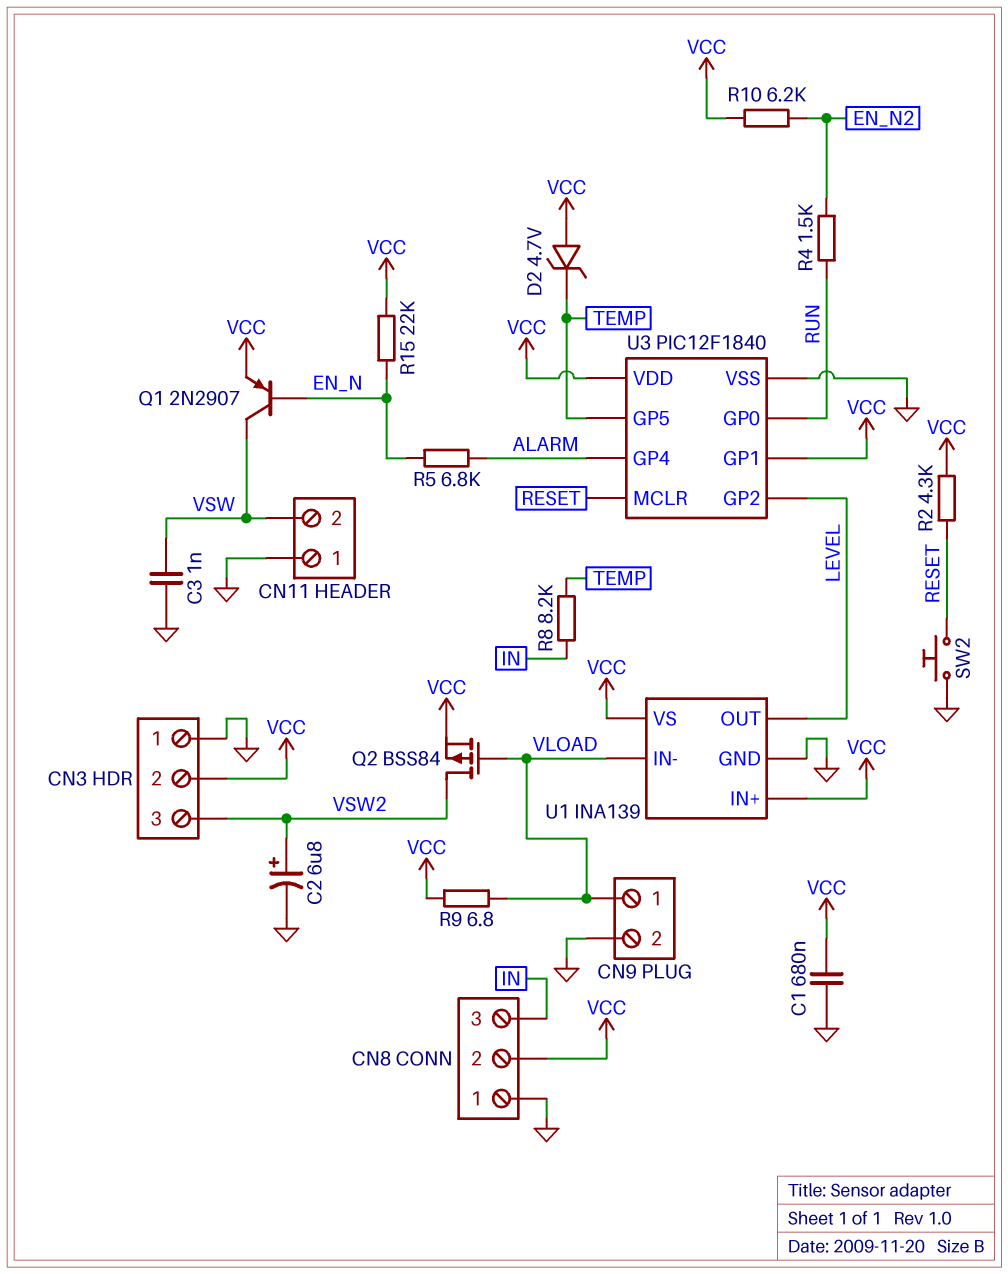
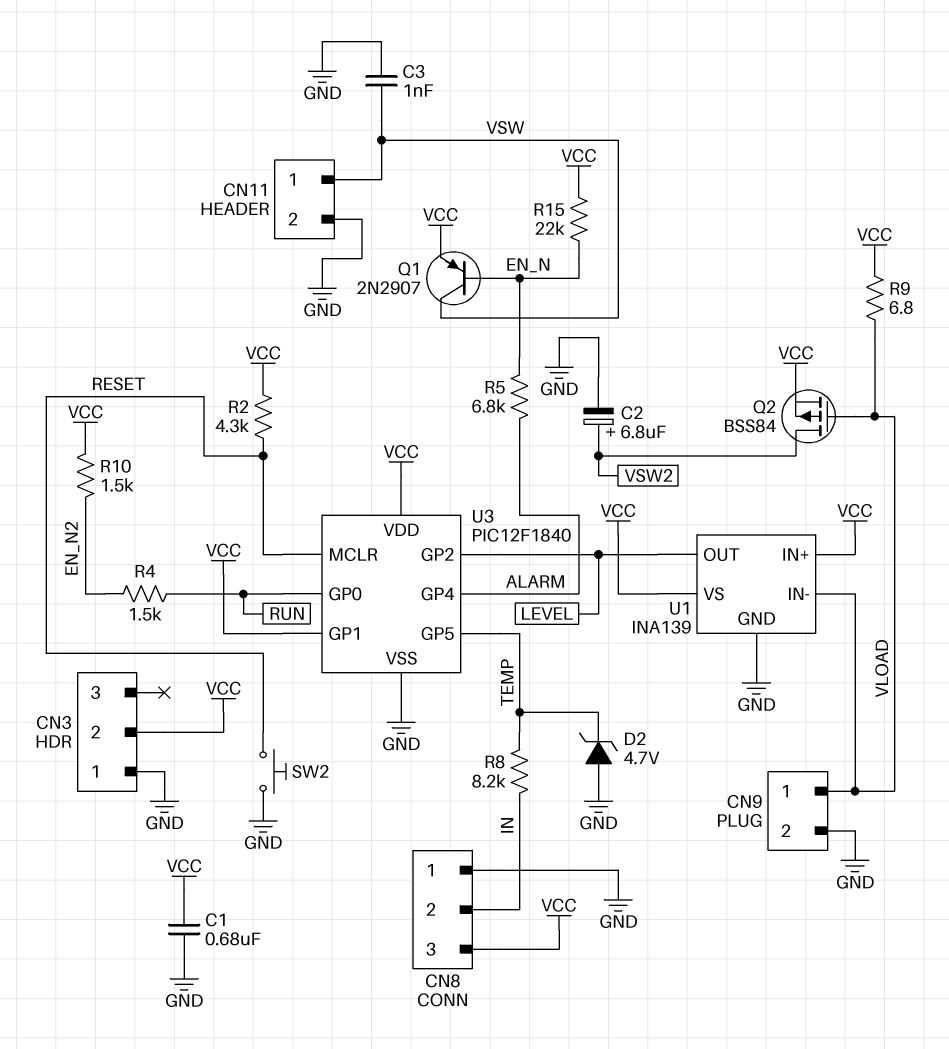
CN3 pin 3: VSW2 -> none
CN8 pin 2: VCC -> IN
CN8 pin 3: IN -> VCC
CN11 pin 1: GND -> VSW
CN11 pin 2: VSW -> GND
D2: zener 4.7V (A VCC, K TEMP) -> zener 4.7V (A GND, K TEMP)
R10: 6.2k (EN_N2, VCC) -> 1.5k (EN_N2, VCC)

